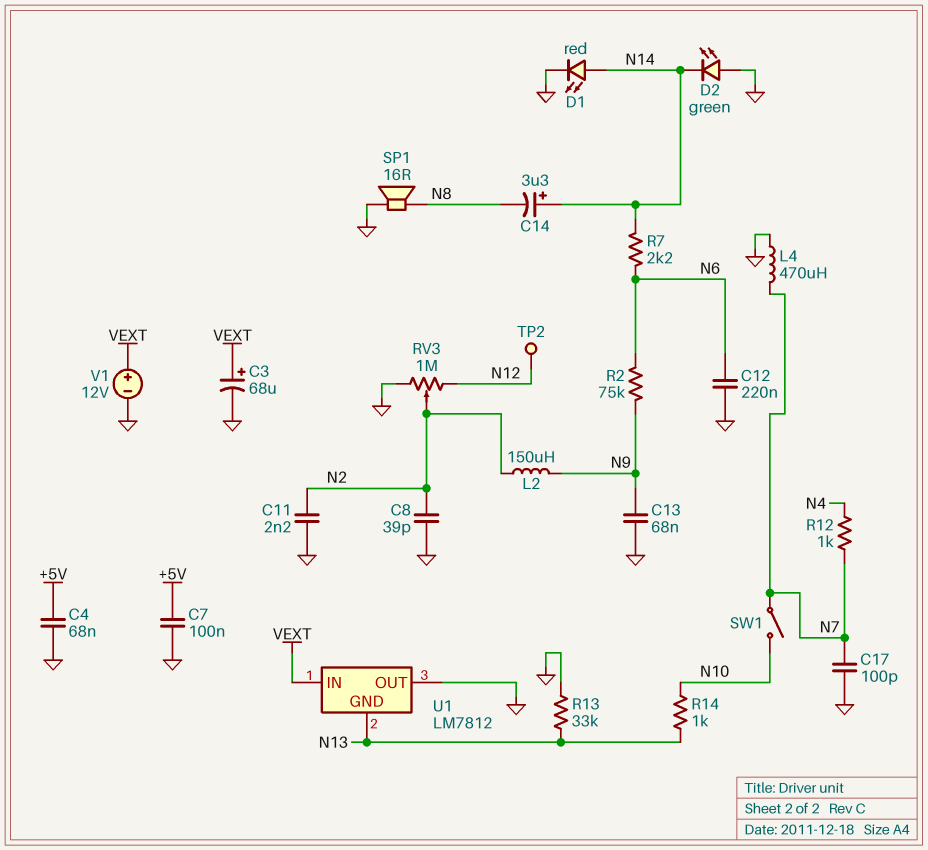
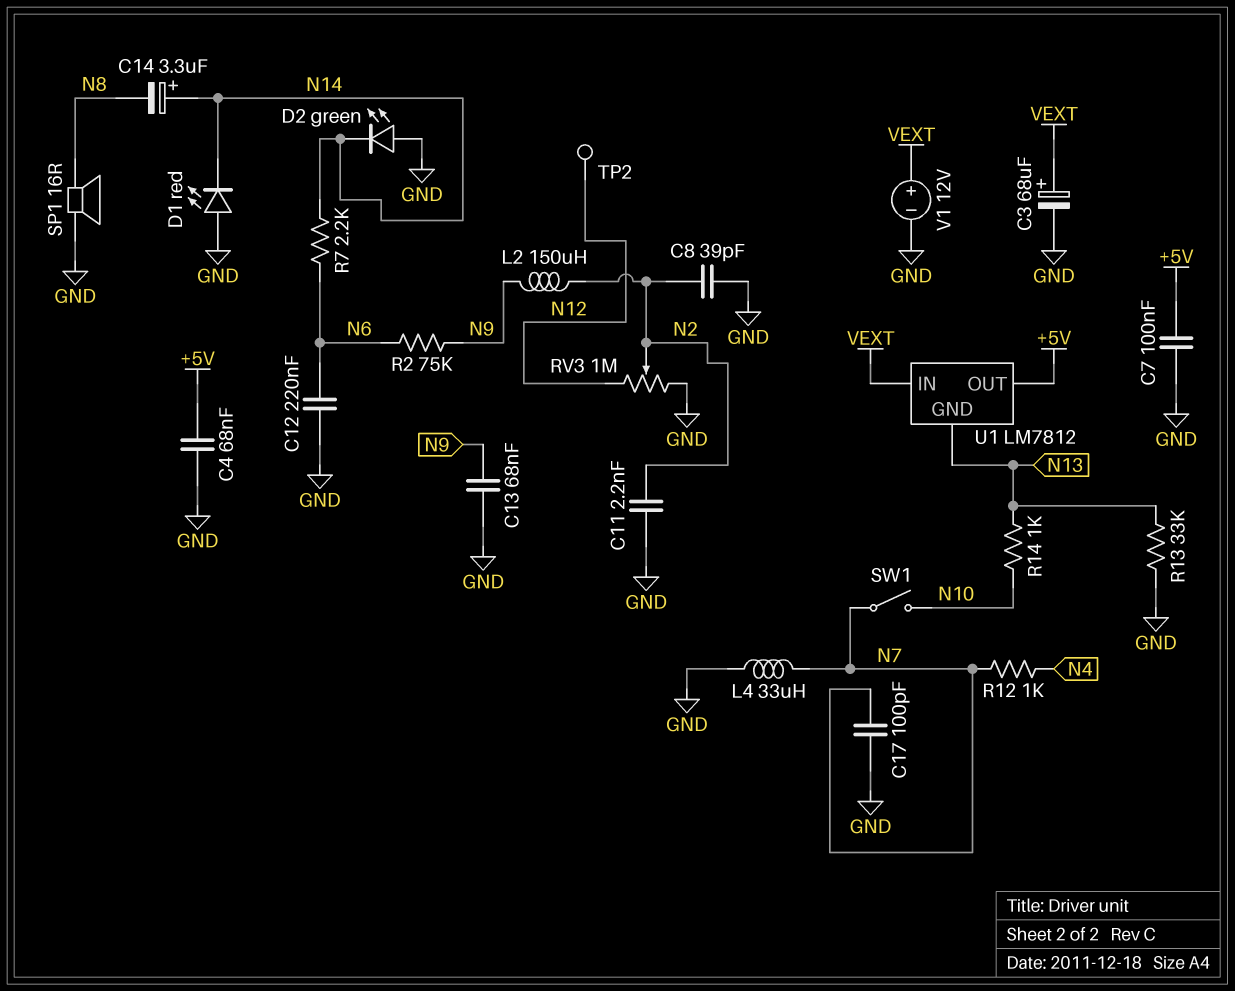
D1: LED red (A N14, K GND) -> LED red (A GND, K N14)
L4: 470uH (GND, N7) -> 33uH (GND, N7)
U1 pin OUT: GND -> +5V

